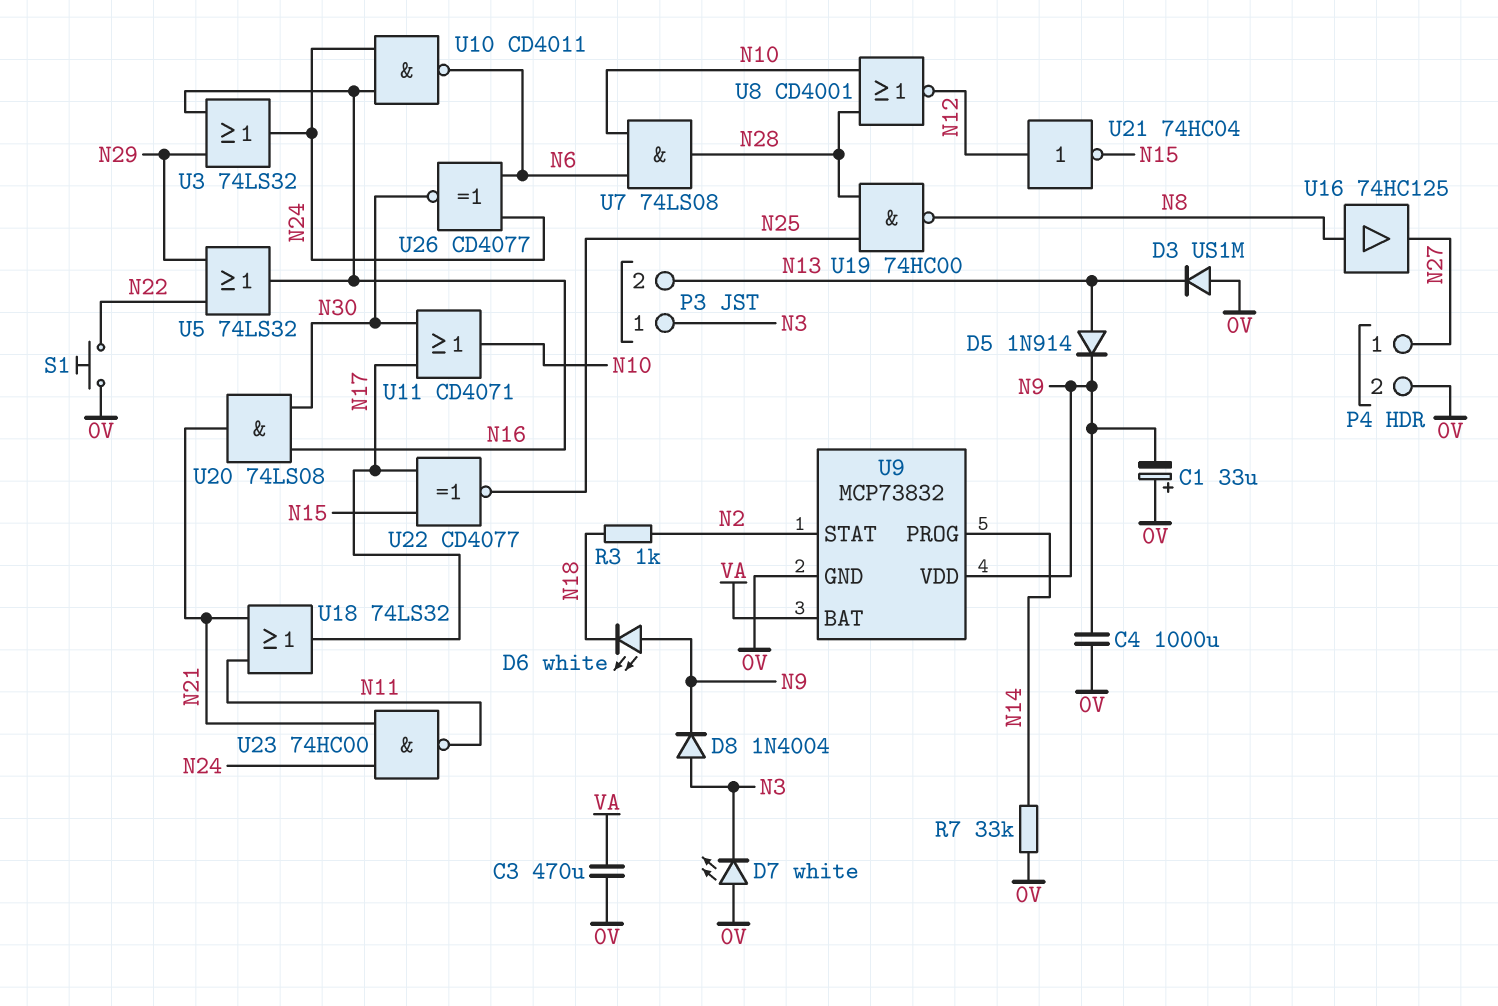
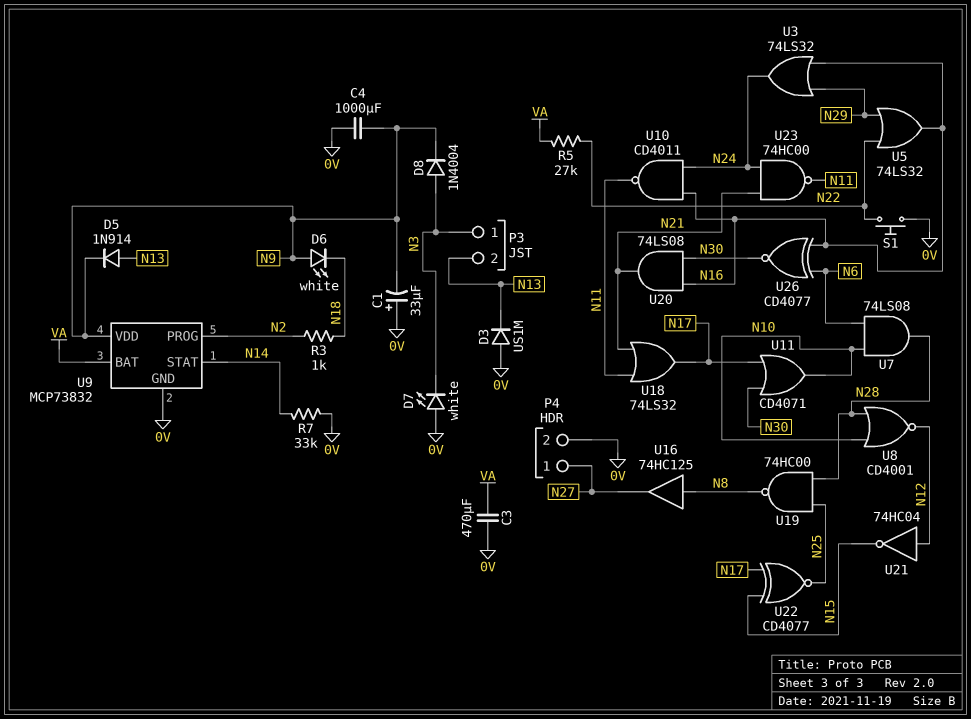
R5: none -> 27k (N22, VA)
U9 pin PROG: N14 -> N2
U9 pin STAT: N2 -> N14
U10: NAND CD4011 (in N16, in N24, out N6) -> NAND CD4011 (in N16, in N24, out N11)
U26: XNOR CD4077 (in N6, in N24, out N30) -> XNOR CD4077 (in N6, in N16, out N30)

